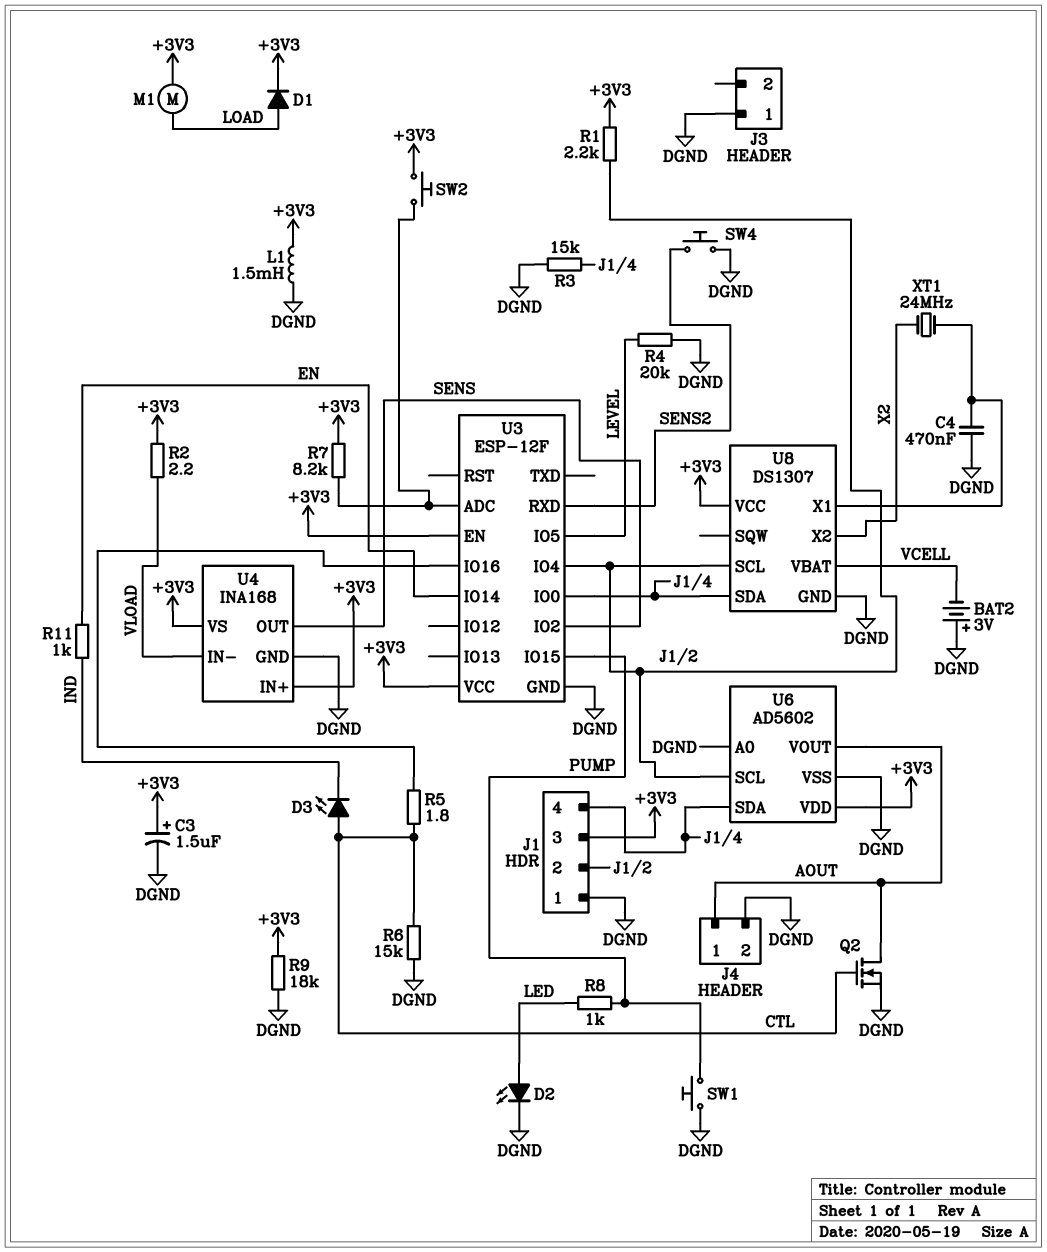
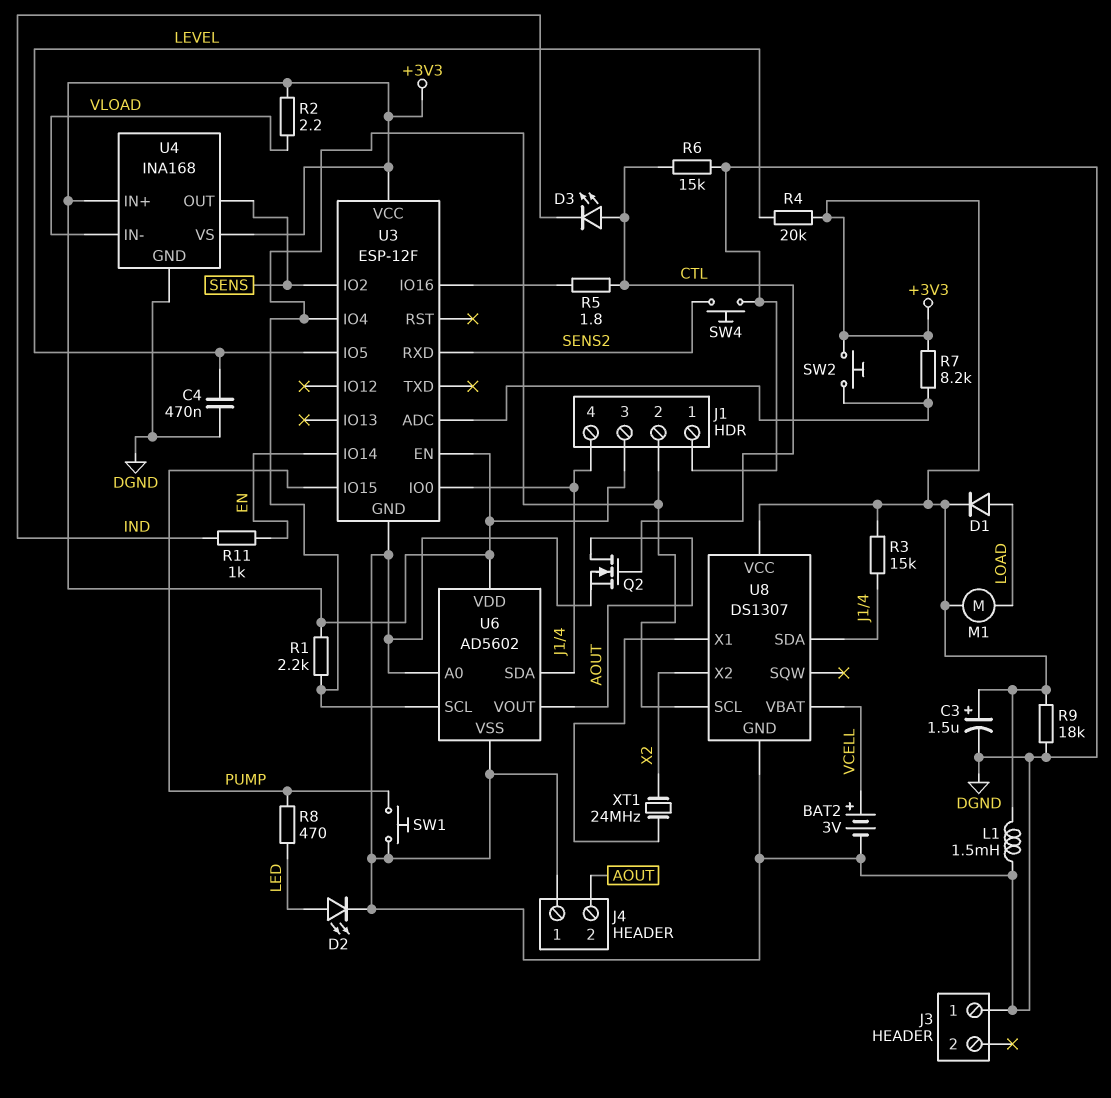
BAT2: 3V (plus DGND, minus VCELL) -> 3V (plus VCELL, minus DGND)
C4: 470nF (DGND, U8/X1) -> 470nF (DGND, LEVEL)
J4 pin 1: AOUT -> DGND
J4 pin 2: DGND -> AOUT
R3: 15k (DGND, J1/4) -> 15k (+3V3, J1/4)
R4: 20k (DGND, LEVEL) -> 20k (+3V3, LEVEL)
R8: 1k (LED, PUMP) -> 470 (LED, PUMP)

